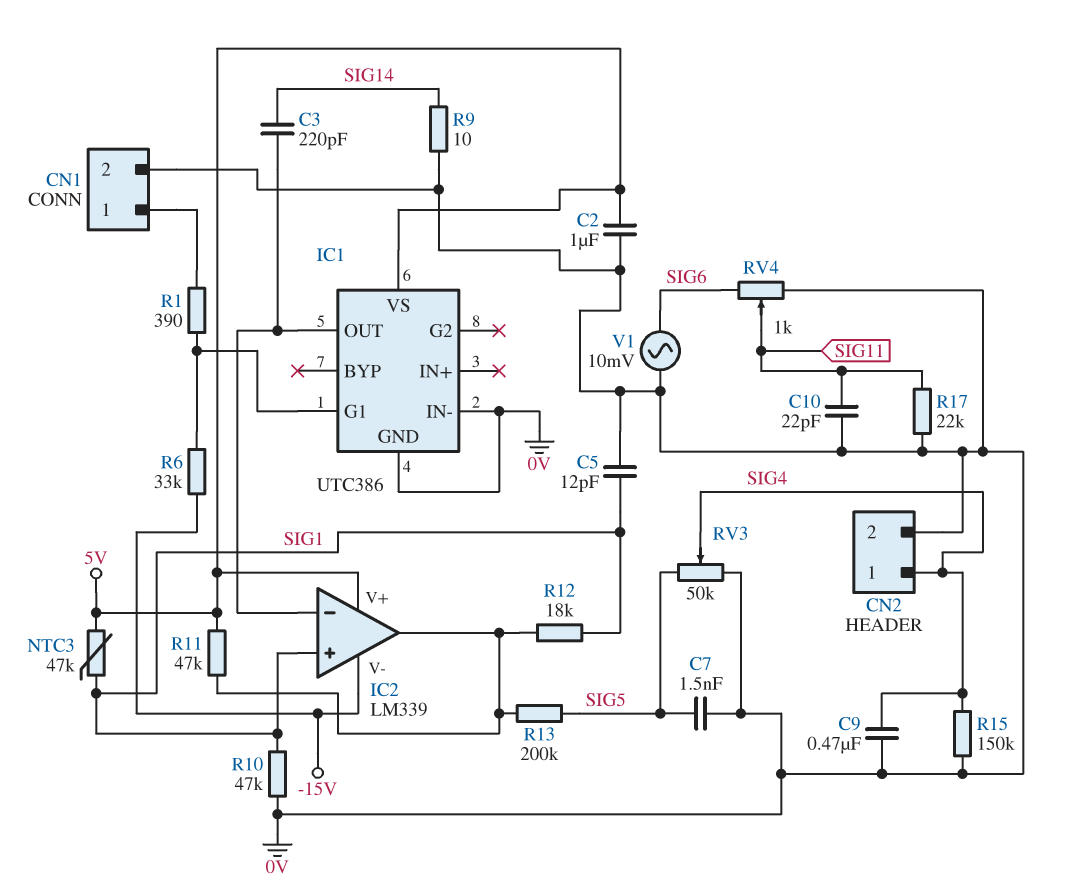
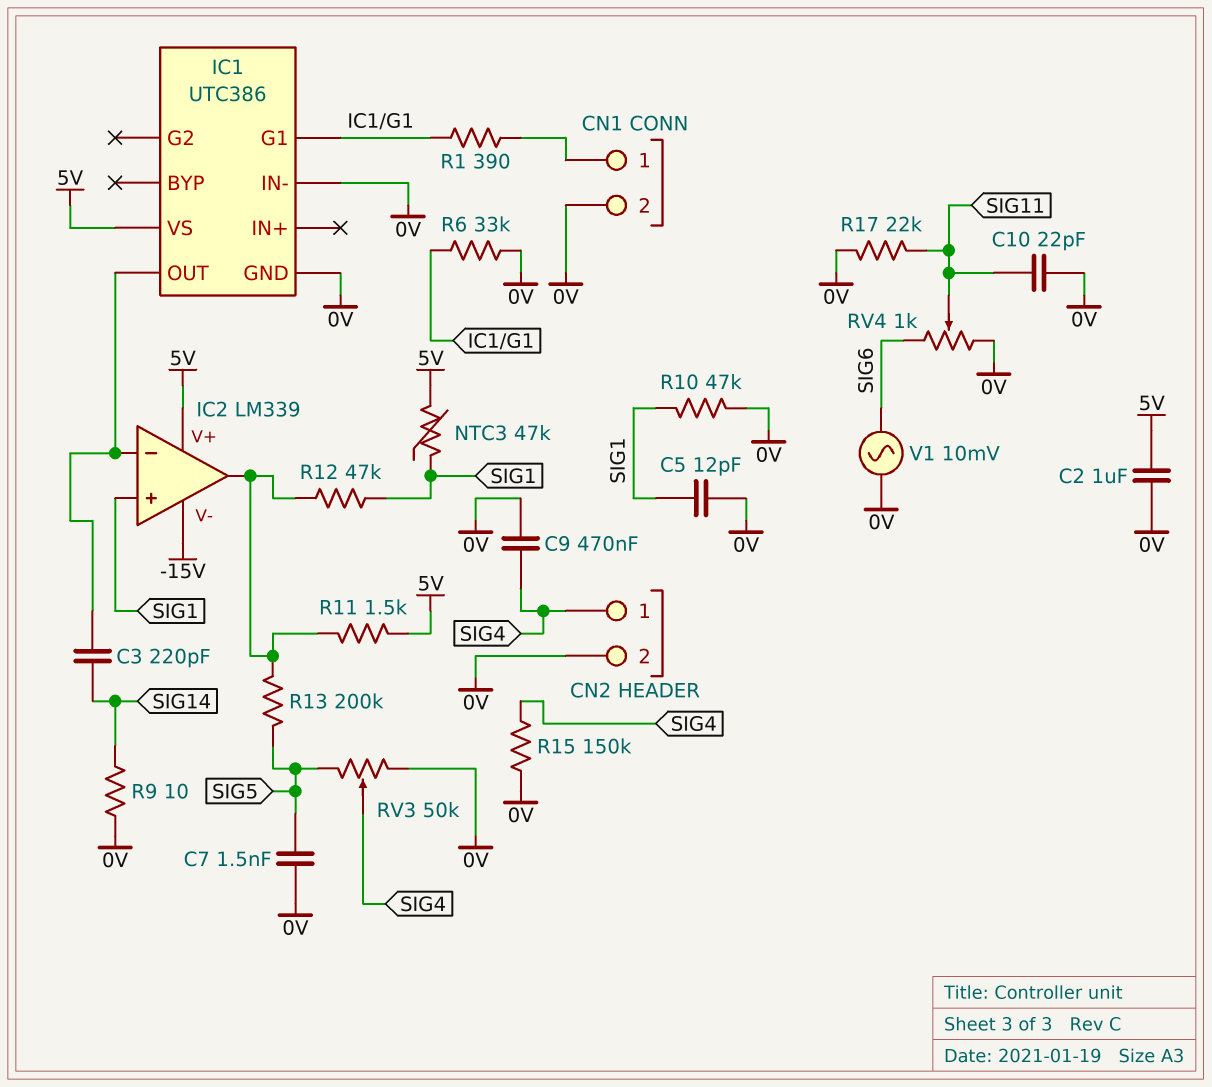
R6: 33k (-15V, IC1/G1) -> 33k (0V, IC1/G1)
R11: 47k (5V, IC2/out) -> 1.5k (5V, IC2/out)
R12: 18k (IC2/out, SIG1) -> 47k (IC2/out, SIG1)

